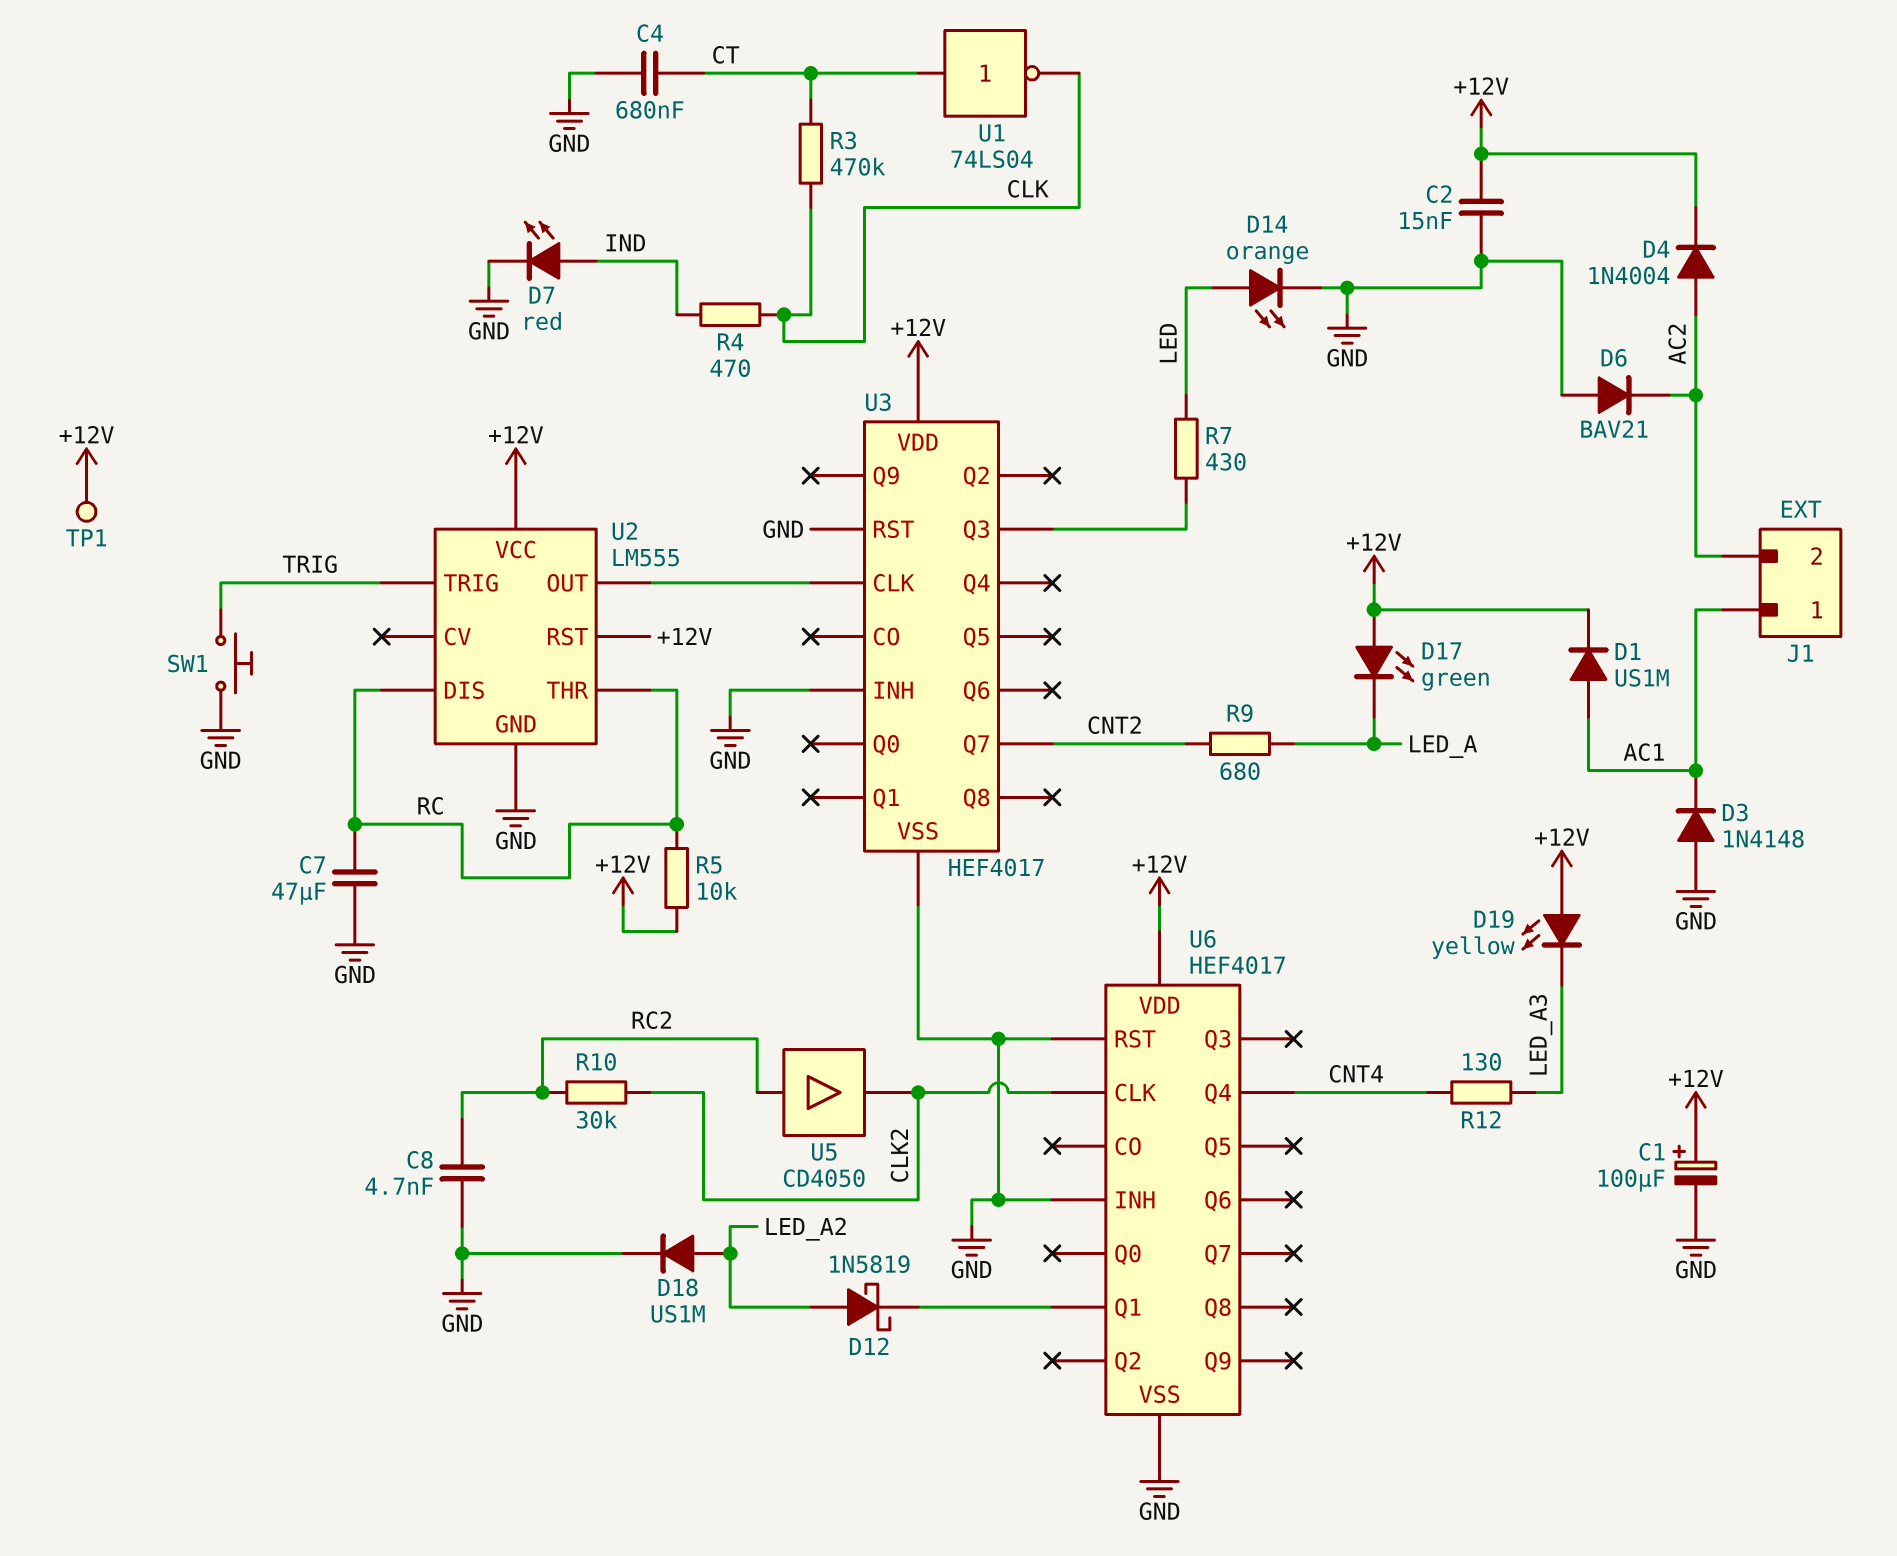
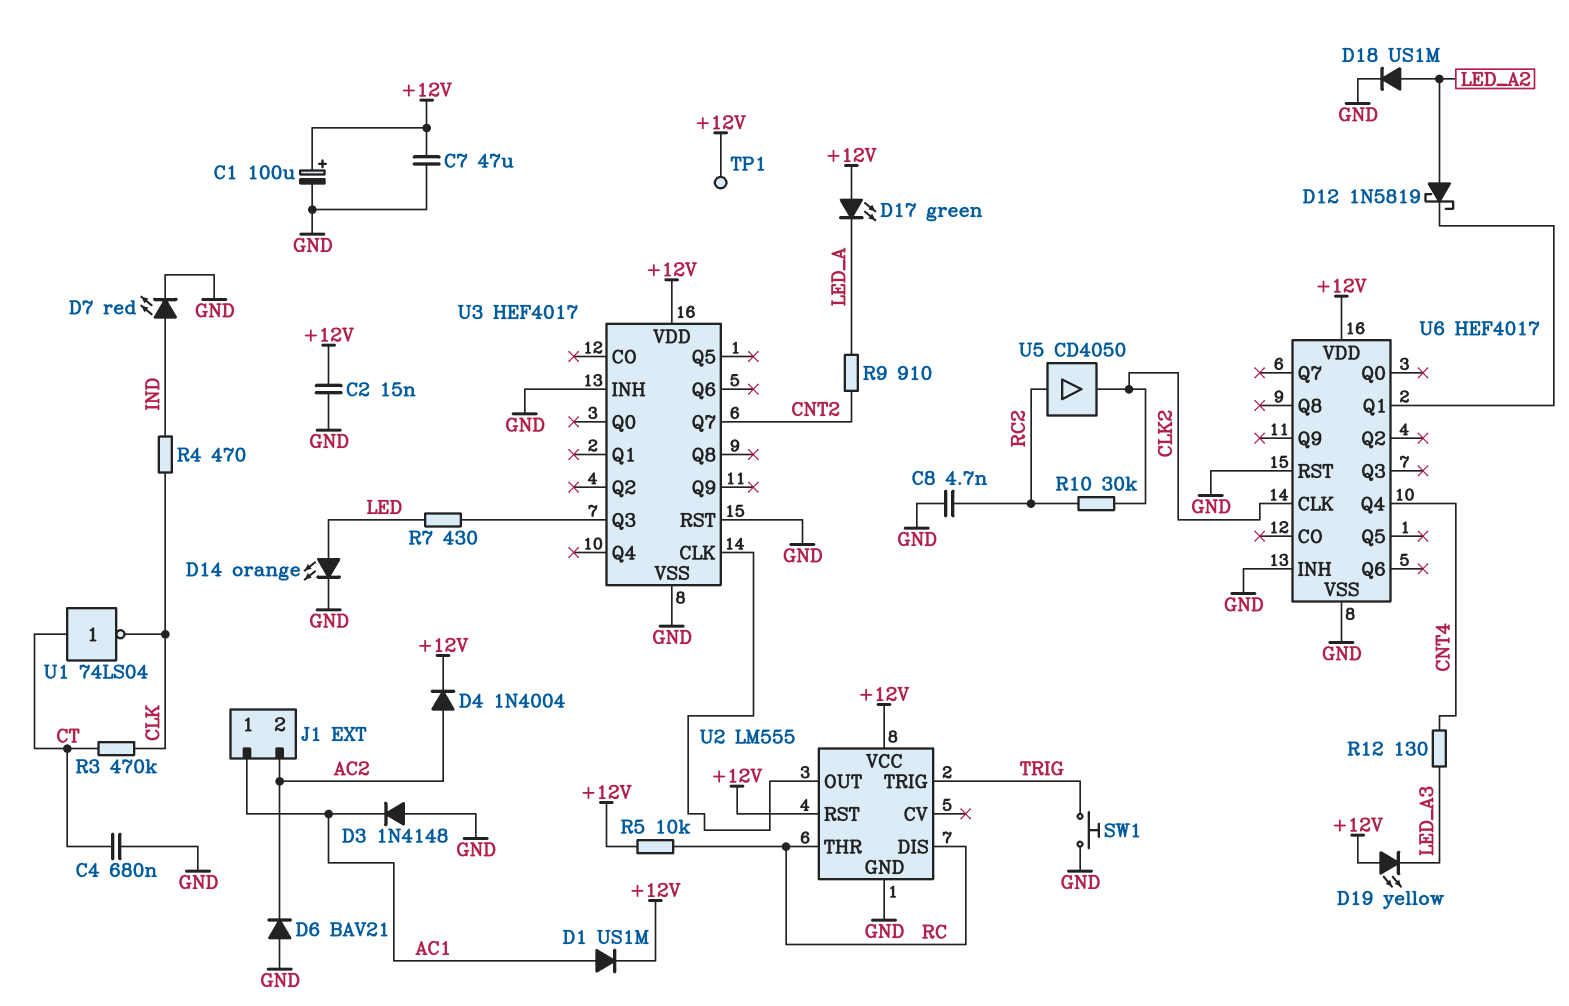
C7: 47uF (GND, RC) -> 47uF (+12V, GND)
R9: 680 (CNT2, LED_A) -> 910 (CNT2, LED_A)

